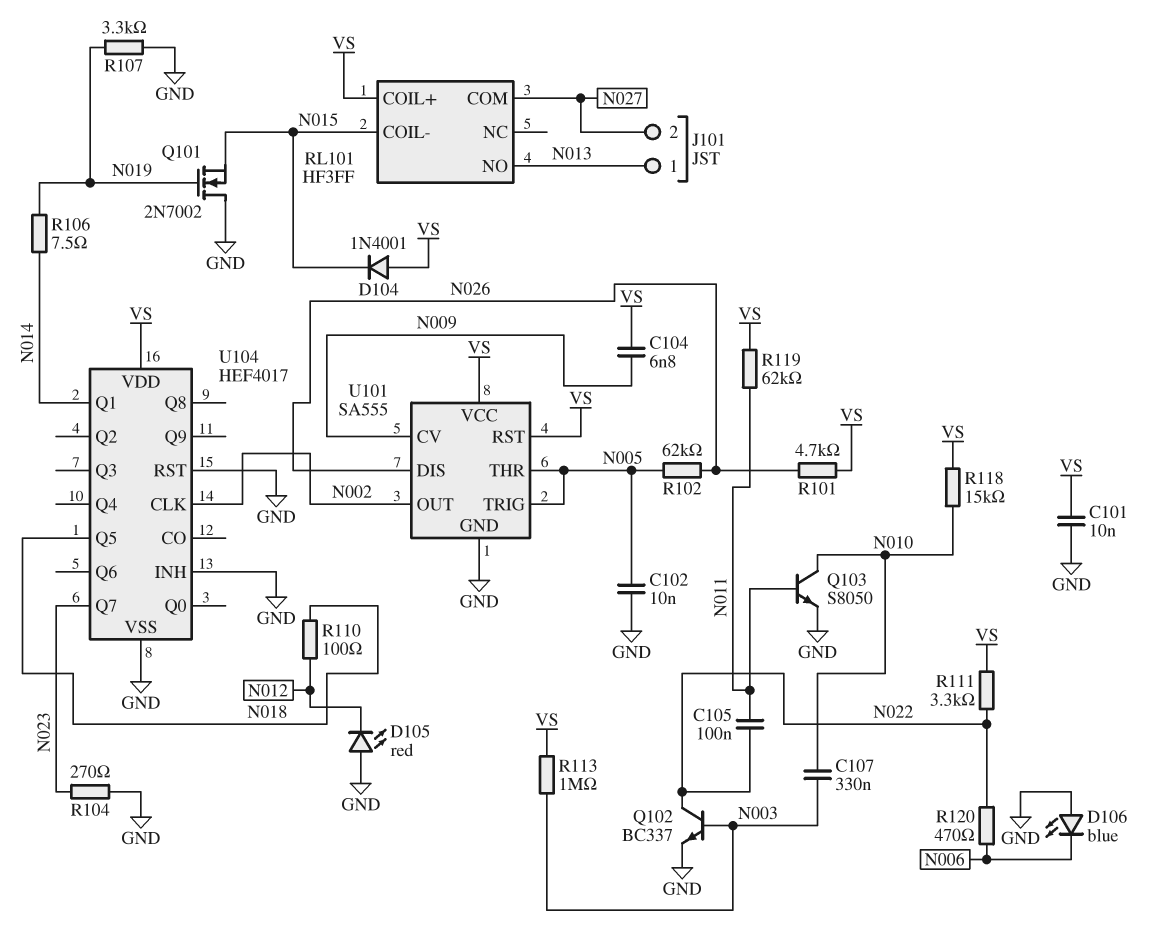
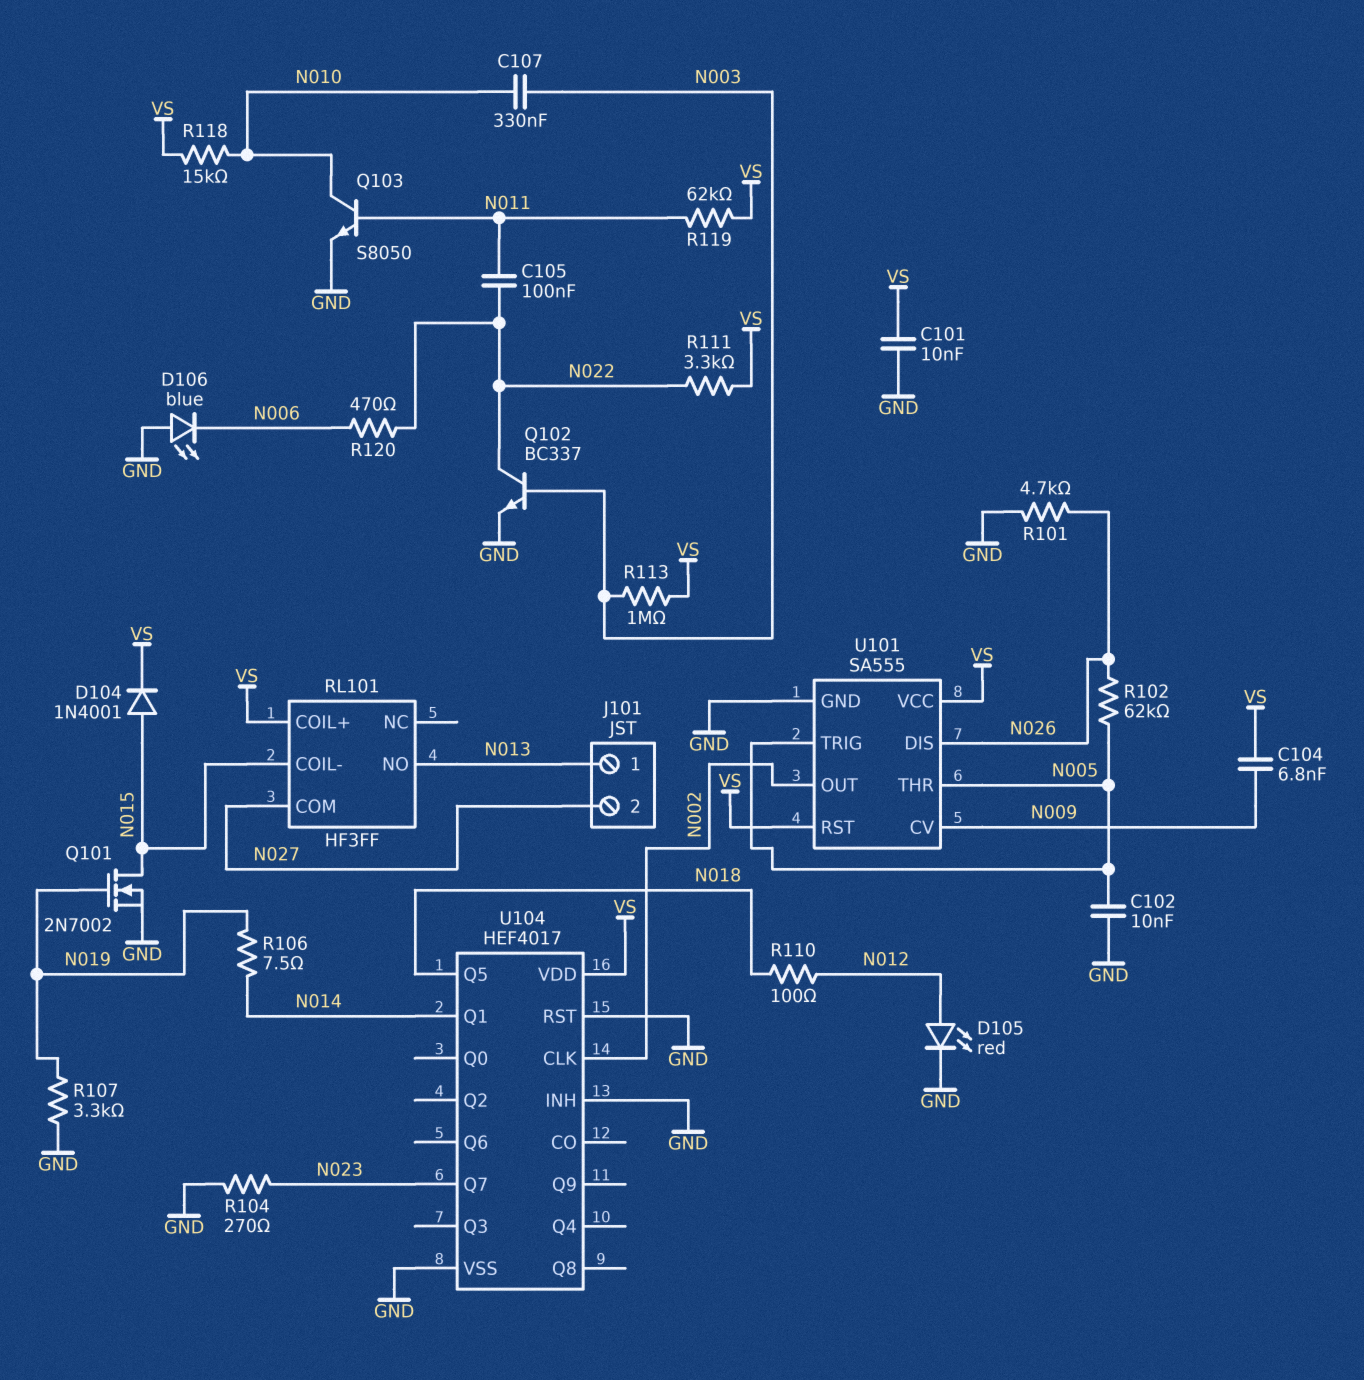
D104: diode 1N4001 (A VS, K N015) -> diode 1N4001 (A N015, K VS)
D105: LED red (A GND, K N012) -> LED red (A N012, K GND)
Q101: NMOS 2N7002 (G N019, D GND, S N015) -> NMOS 2N7002 (G N019, D N015, S GND)
R101: 4.7k (N026, VS) -> 4.7k (GND, N026)

